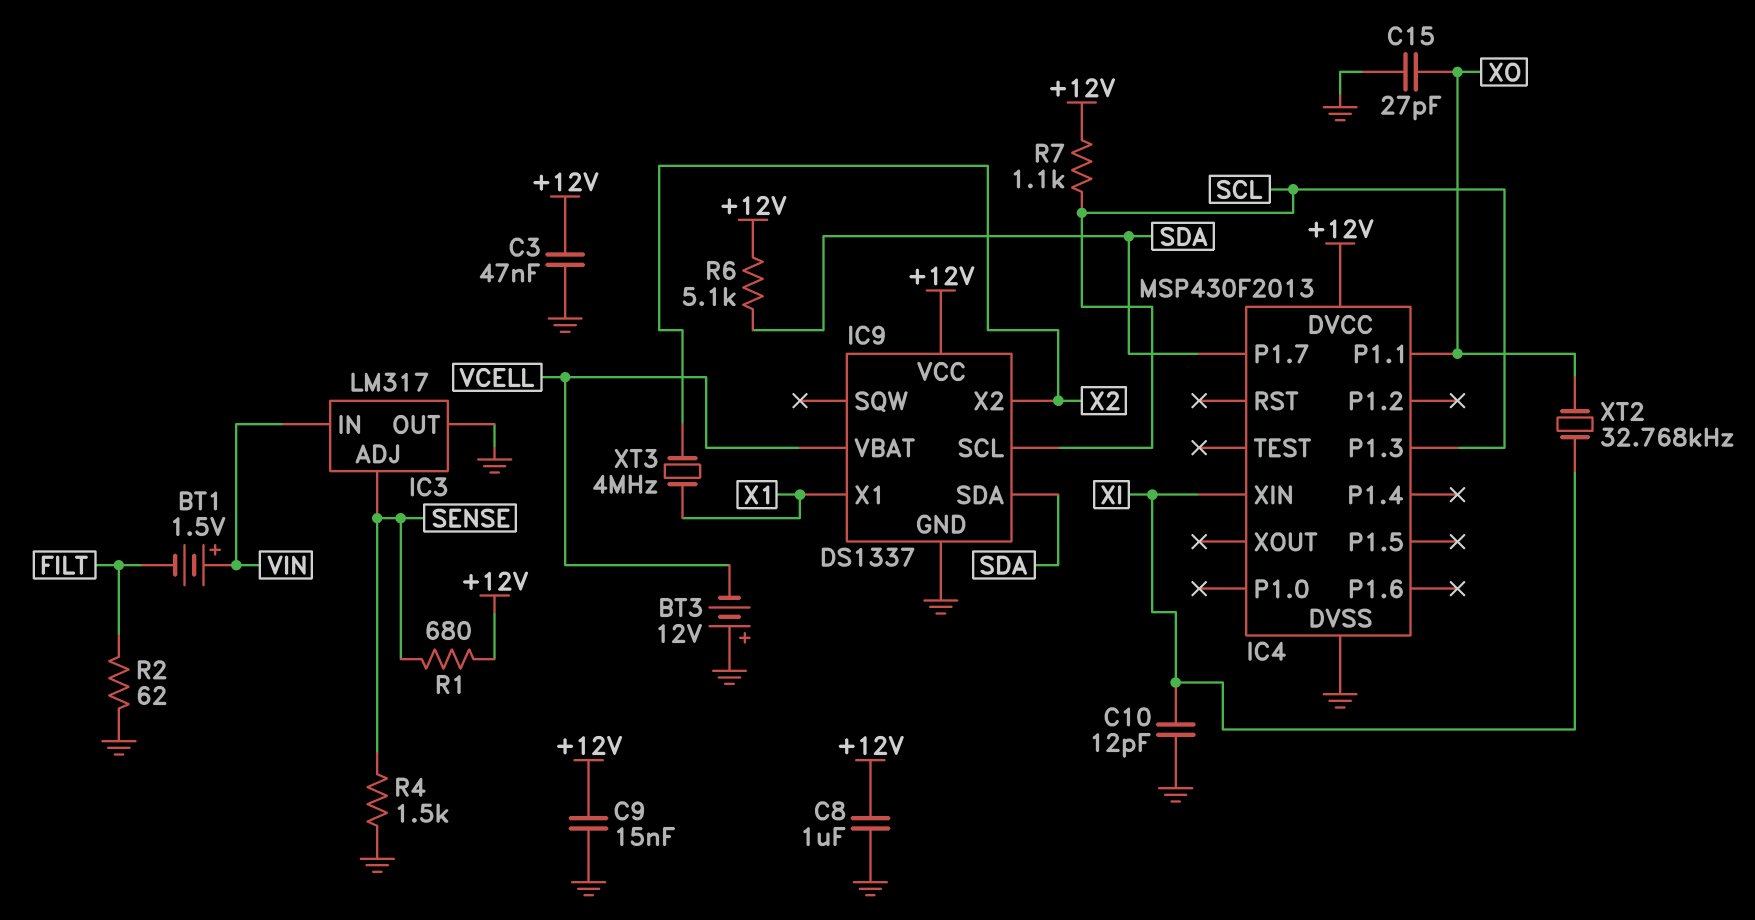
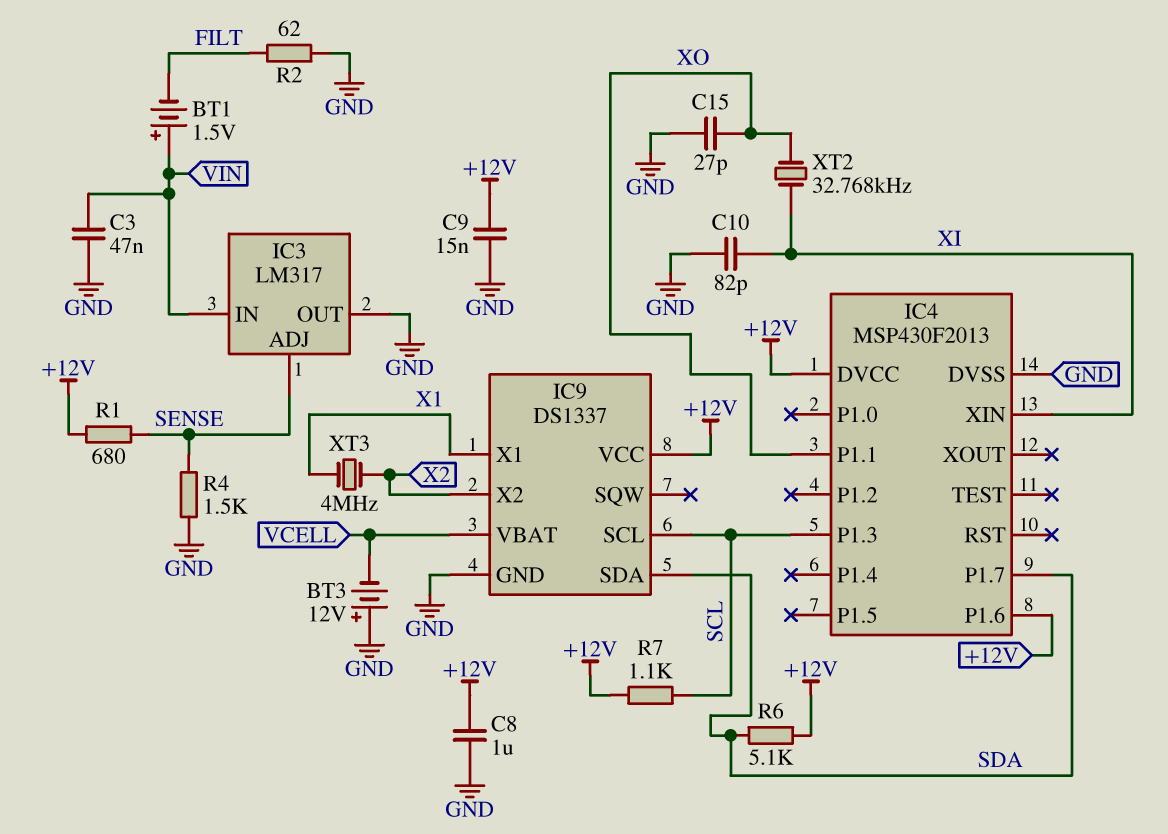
C3: 47nF (+12V, GND) -> 47nF (GND, VIN)
C10: 12pF (GND, XI) -> 82pF (GND, XI)
IC4 pin P1.6: none -> +12V

